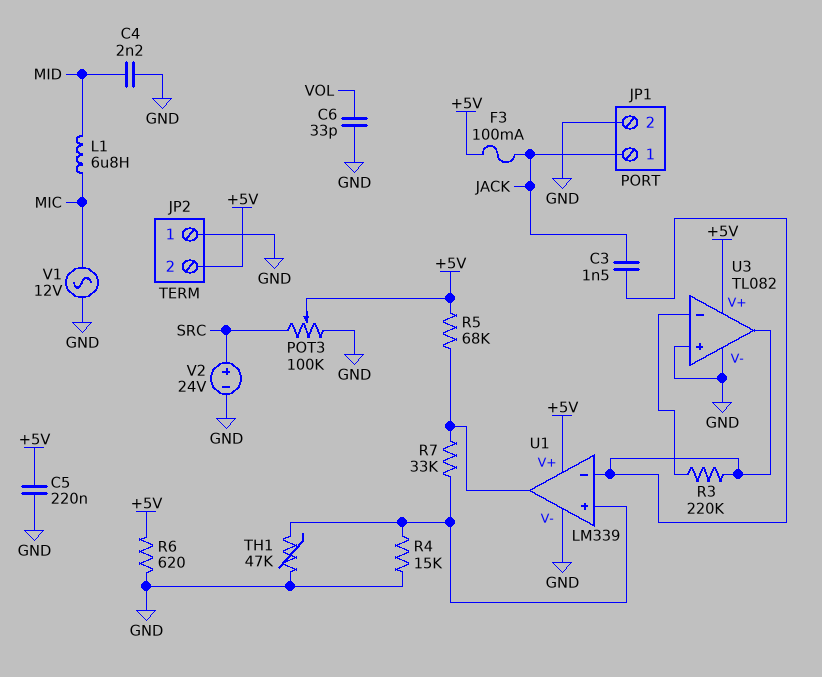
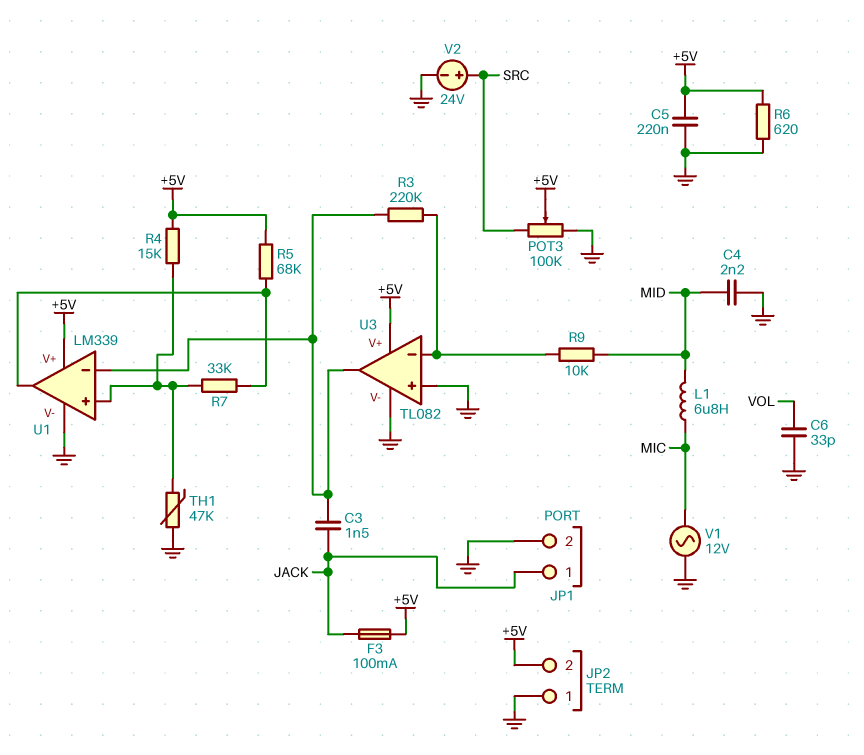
R4: 15k (GND, U1/in+) -> 15k (+5V, U1/in+)
R9: none -> 10k (MID, U3/in-)

